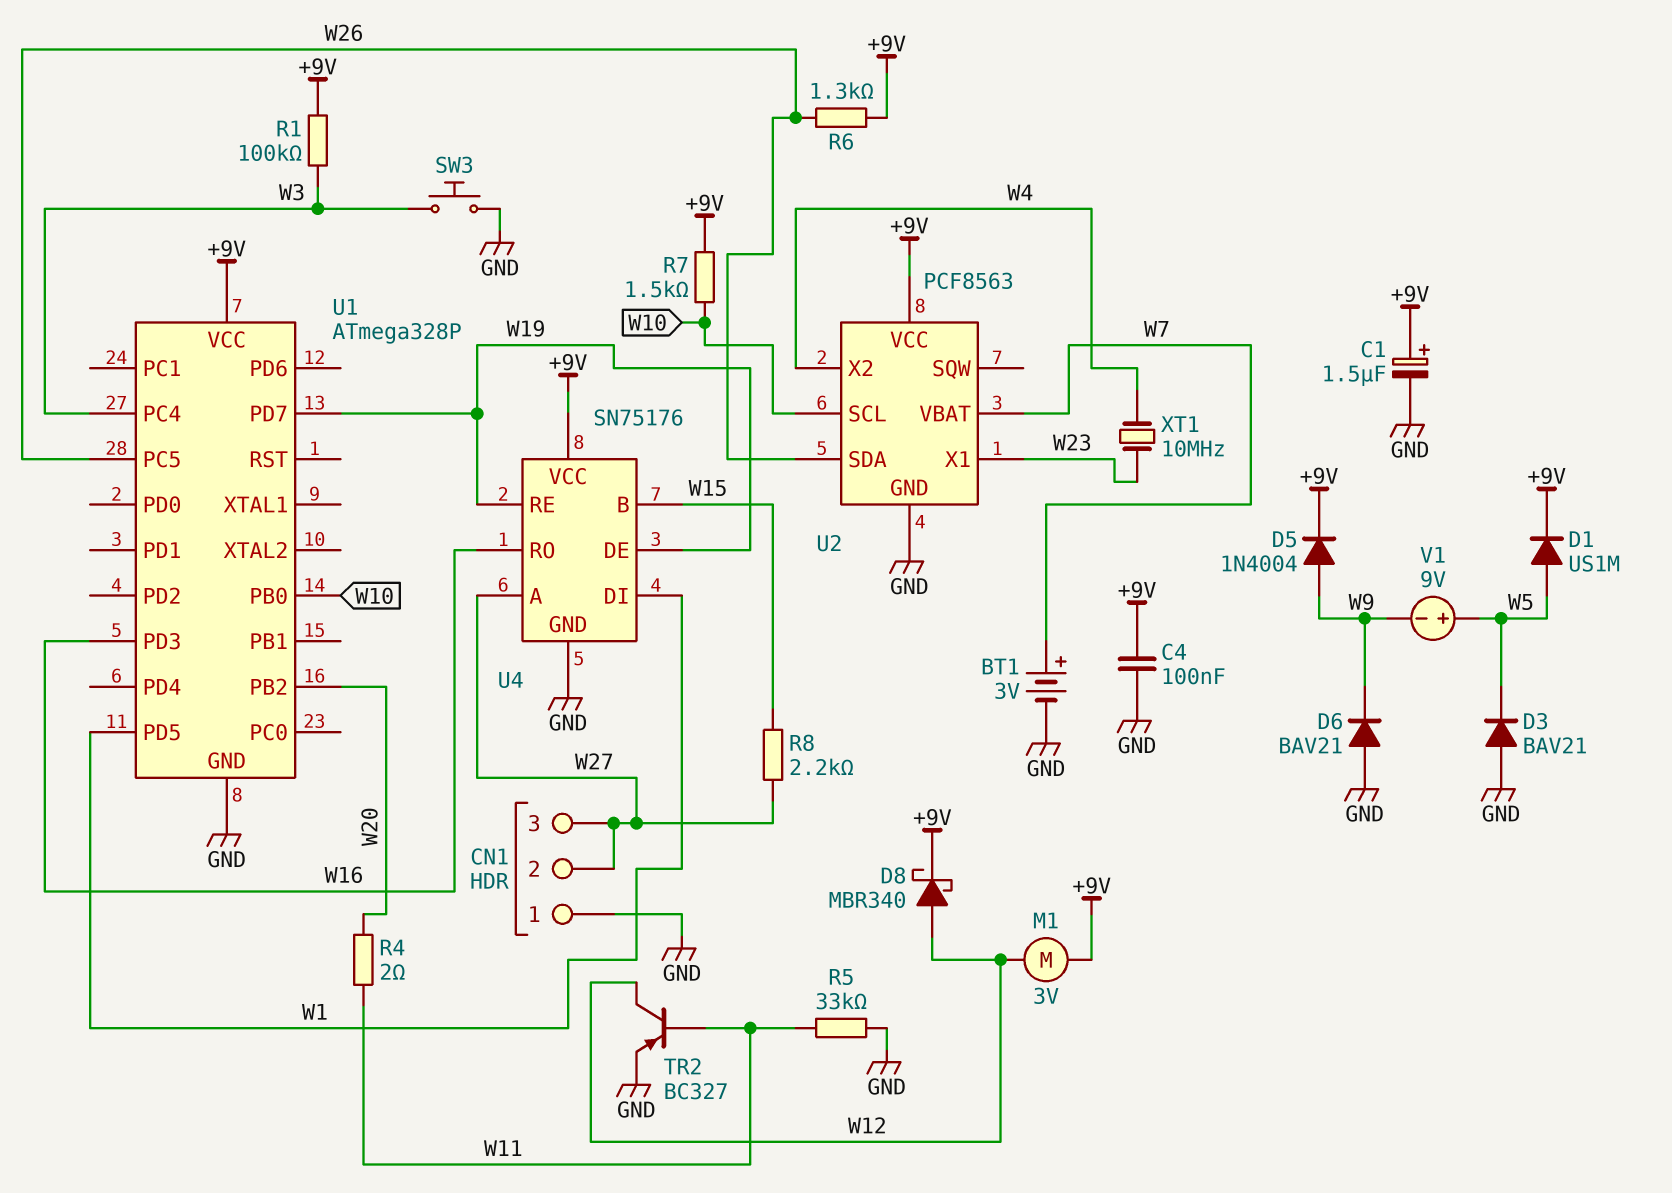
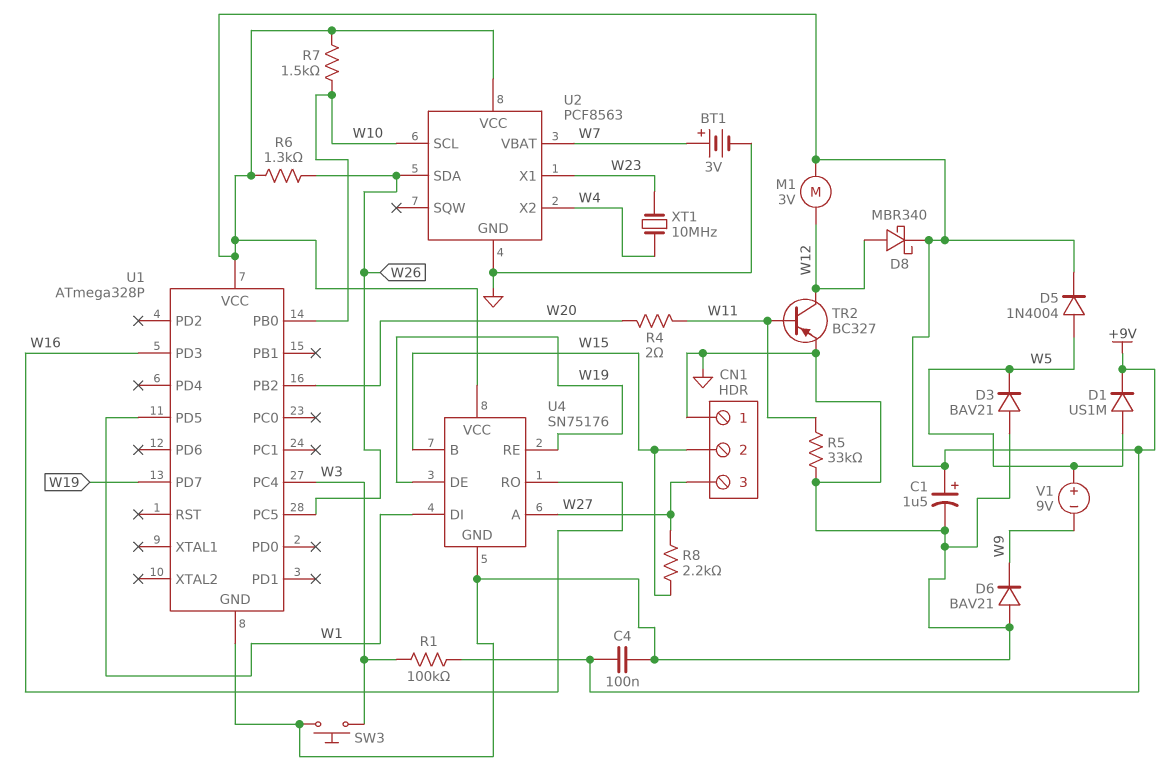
CN1 pin 2: W27 -> W15
D5: diode 1N4004 (A W9, K +9V) -> diode 1N4004 (A W5, K +9V)

